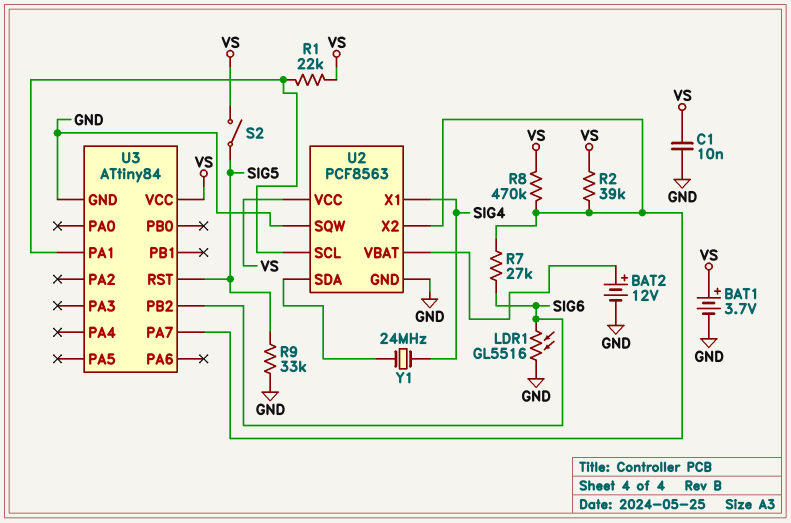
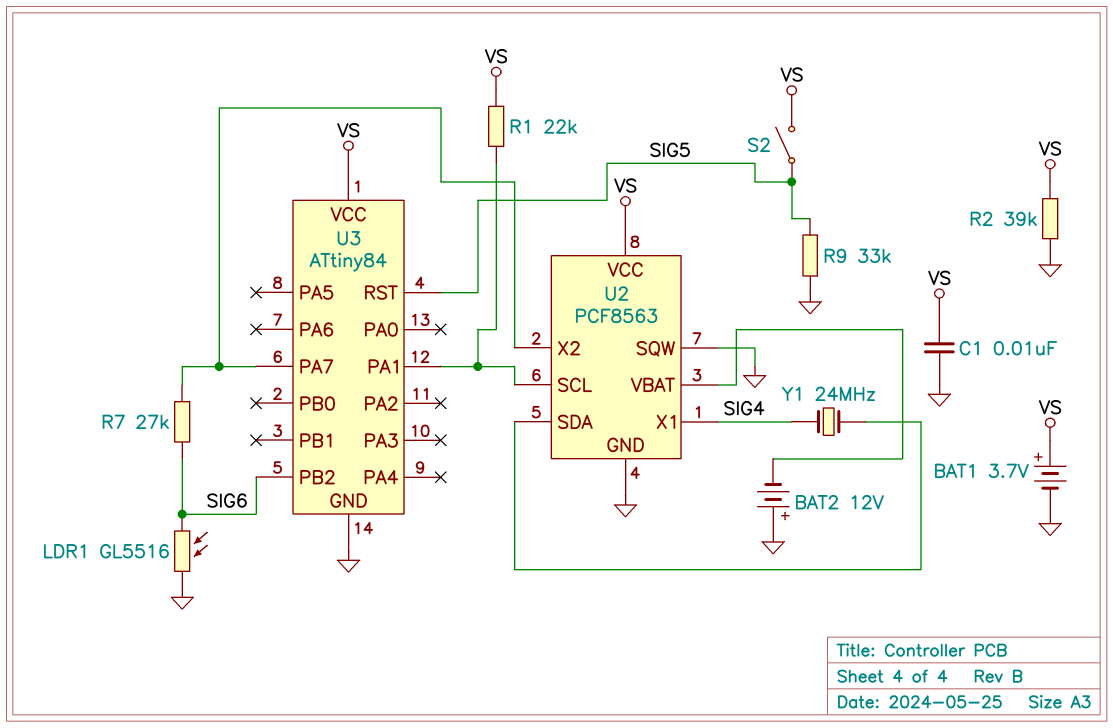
BAT2: 12V (plus U2/VBAT, minus GND) -> 12V (plus GND, minus U2/VBAT)
R2: 39k (U2/X2, VS) -> 39k (GND, VS)
R8: 470k (U2/X2, VS) -> none

